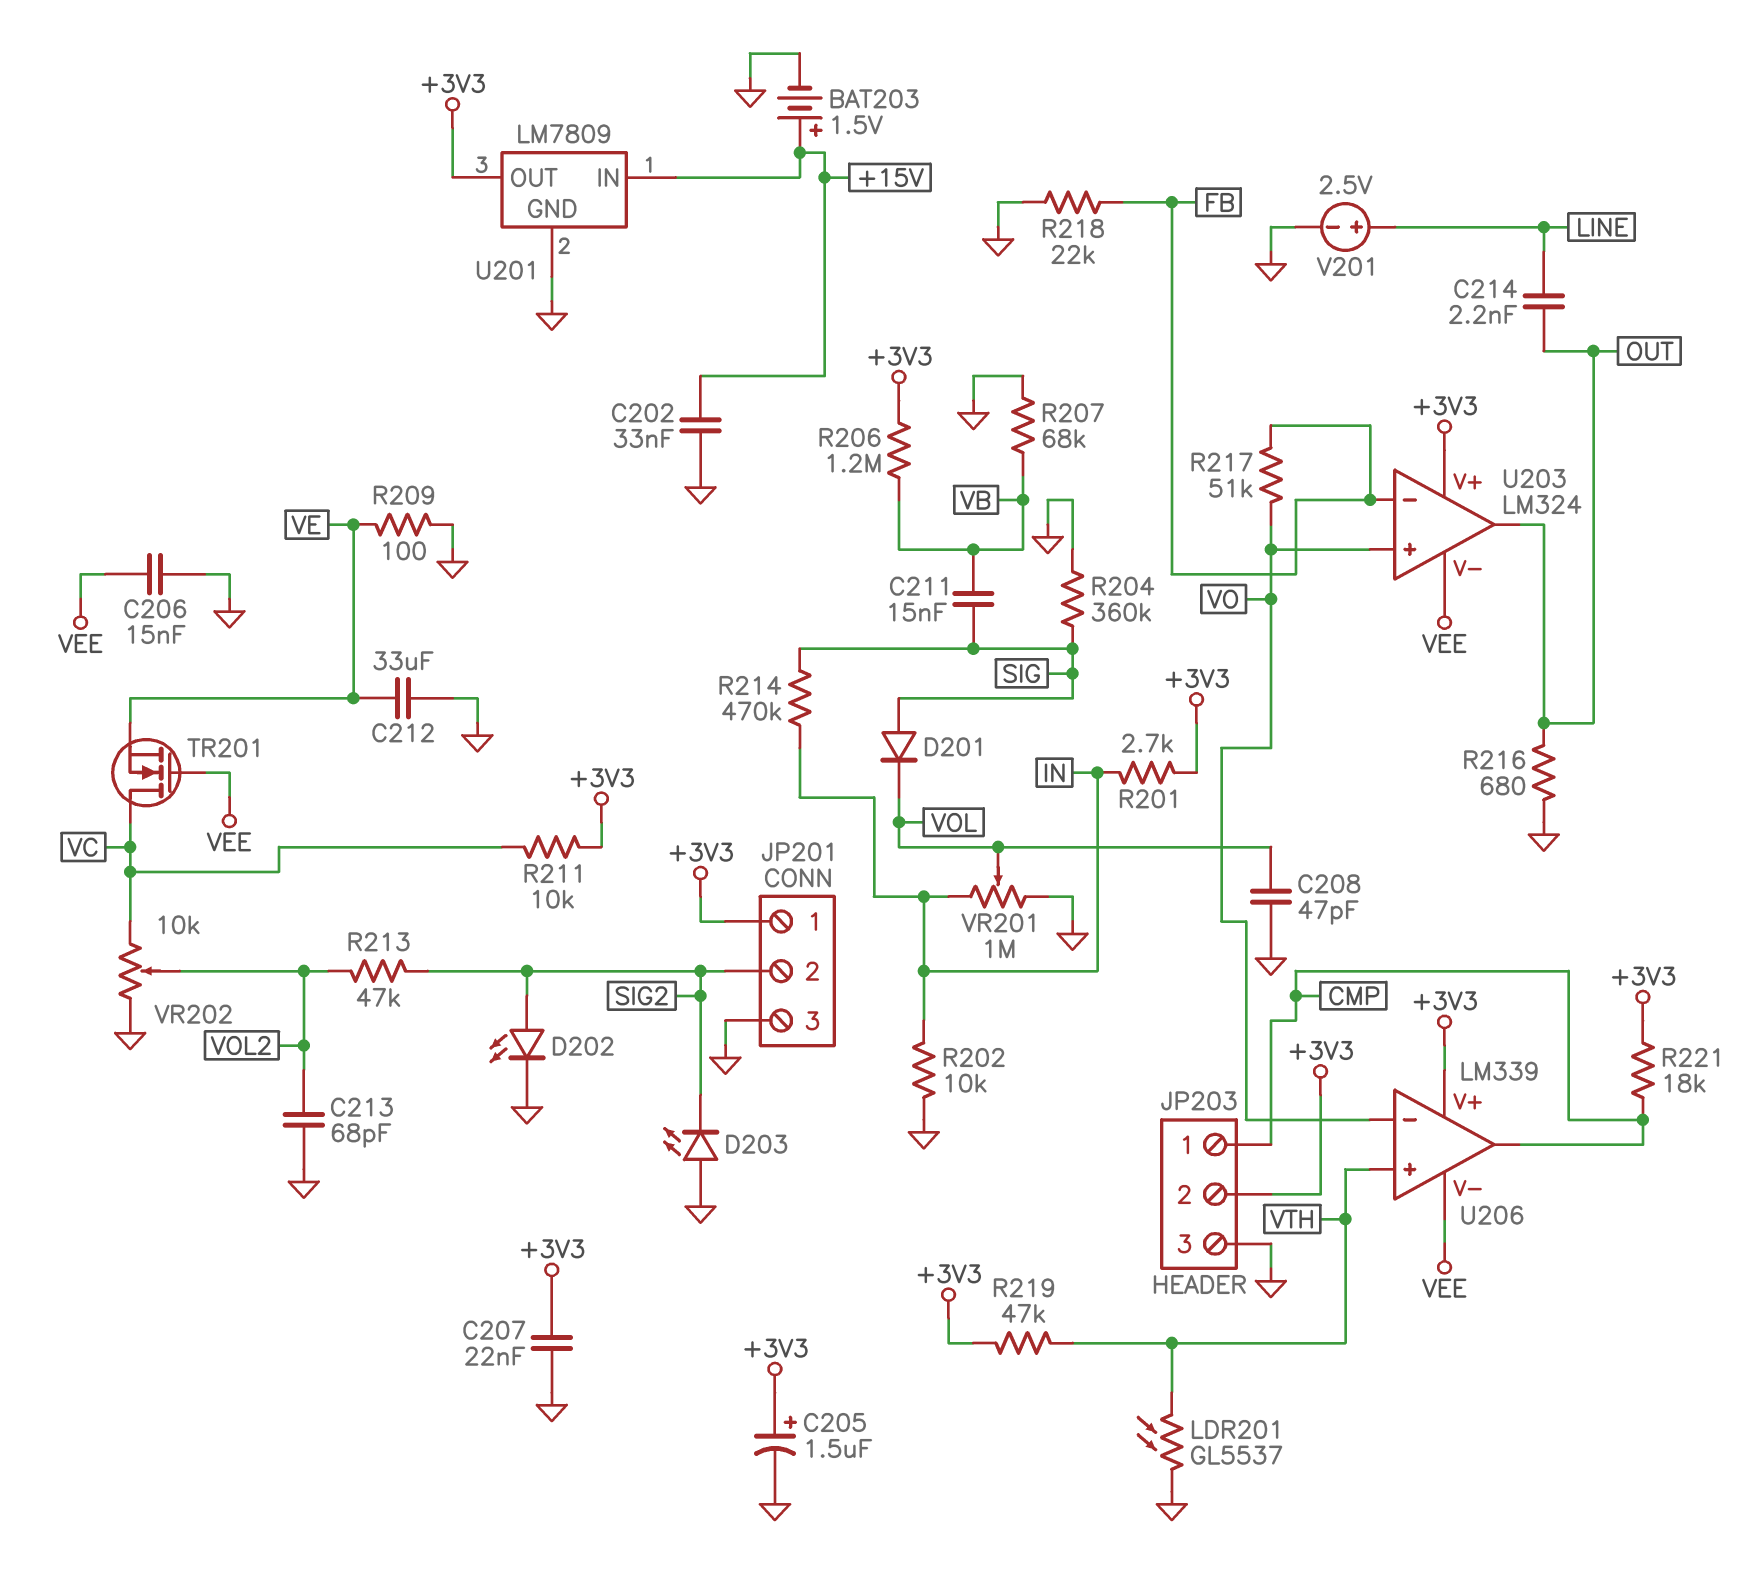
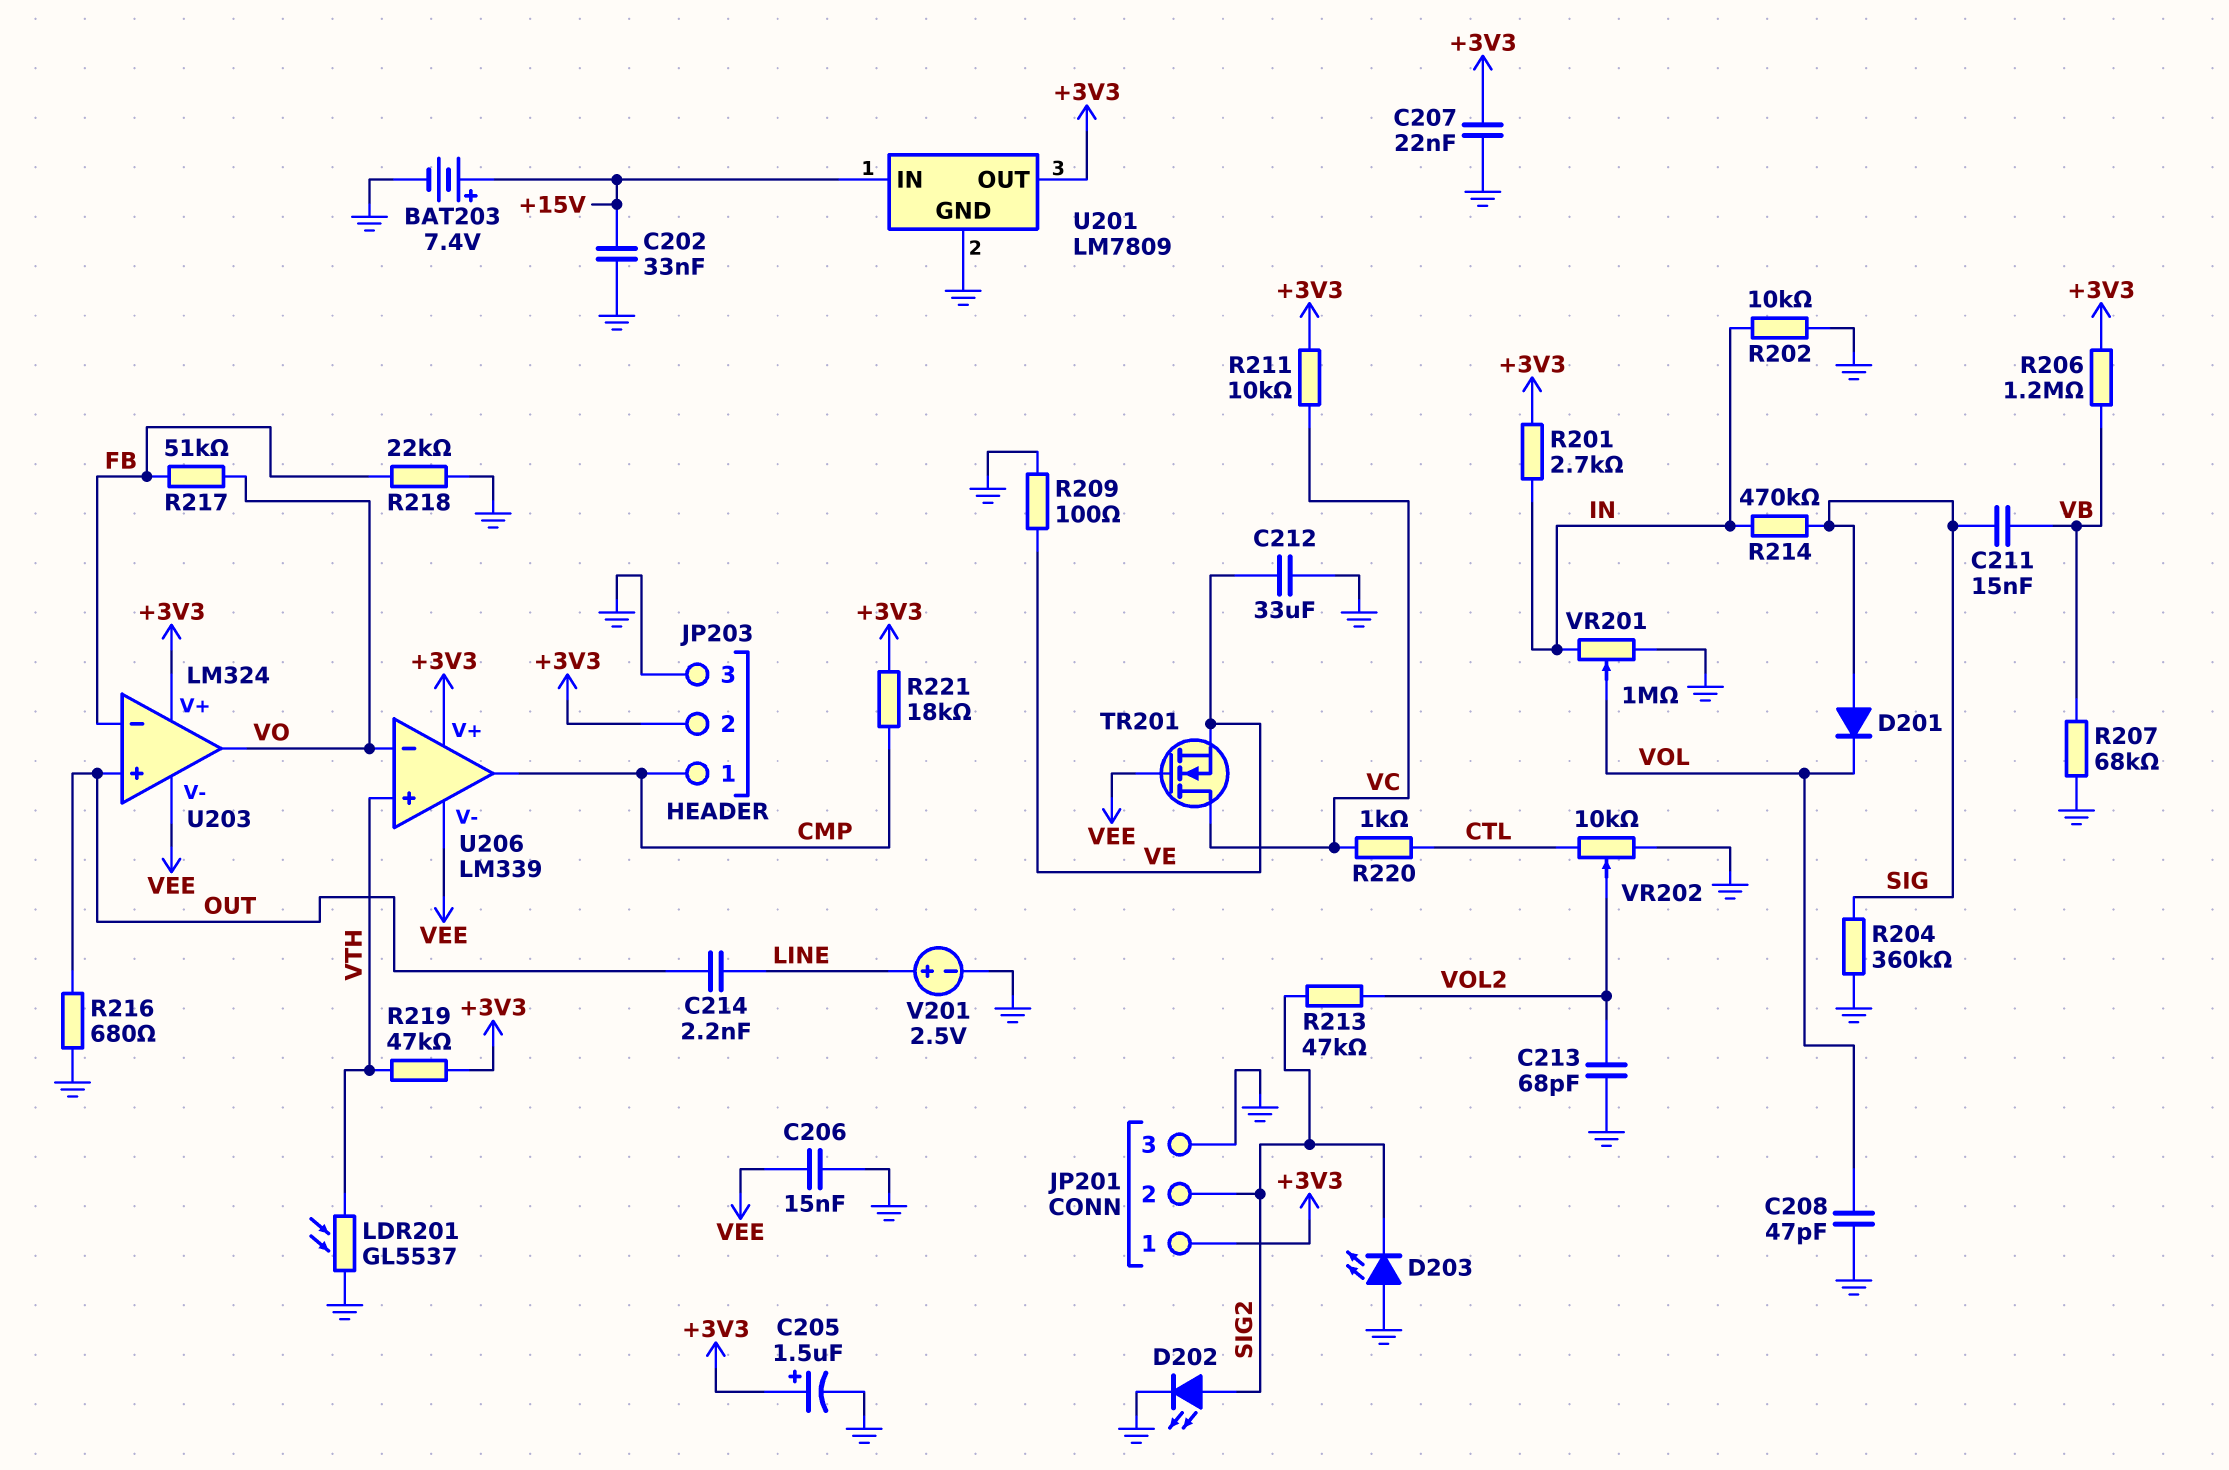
BAT203: 1.5V (plus +15V, minus GND) -> 7.4V (plus +15V, minus GND)
R220: none -> 1k (CTL, VC)
U203 pin in+: VO -> OUT
U203 pin out: OUT -> VO
VR202: 10k (GND, VC, wiper VOL2) -> 10k (CTL, GND, wiper VOL2)

